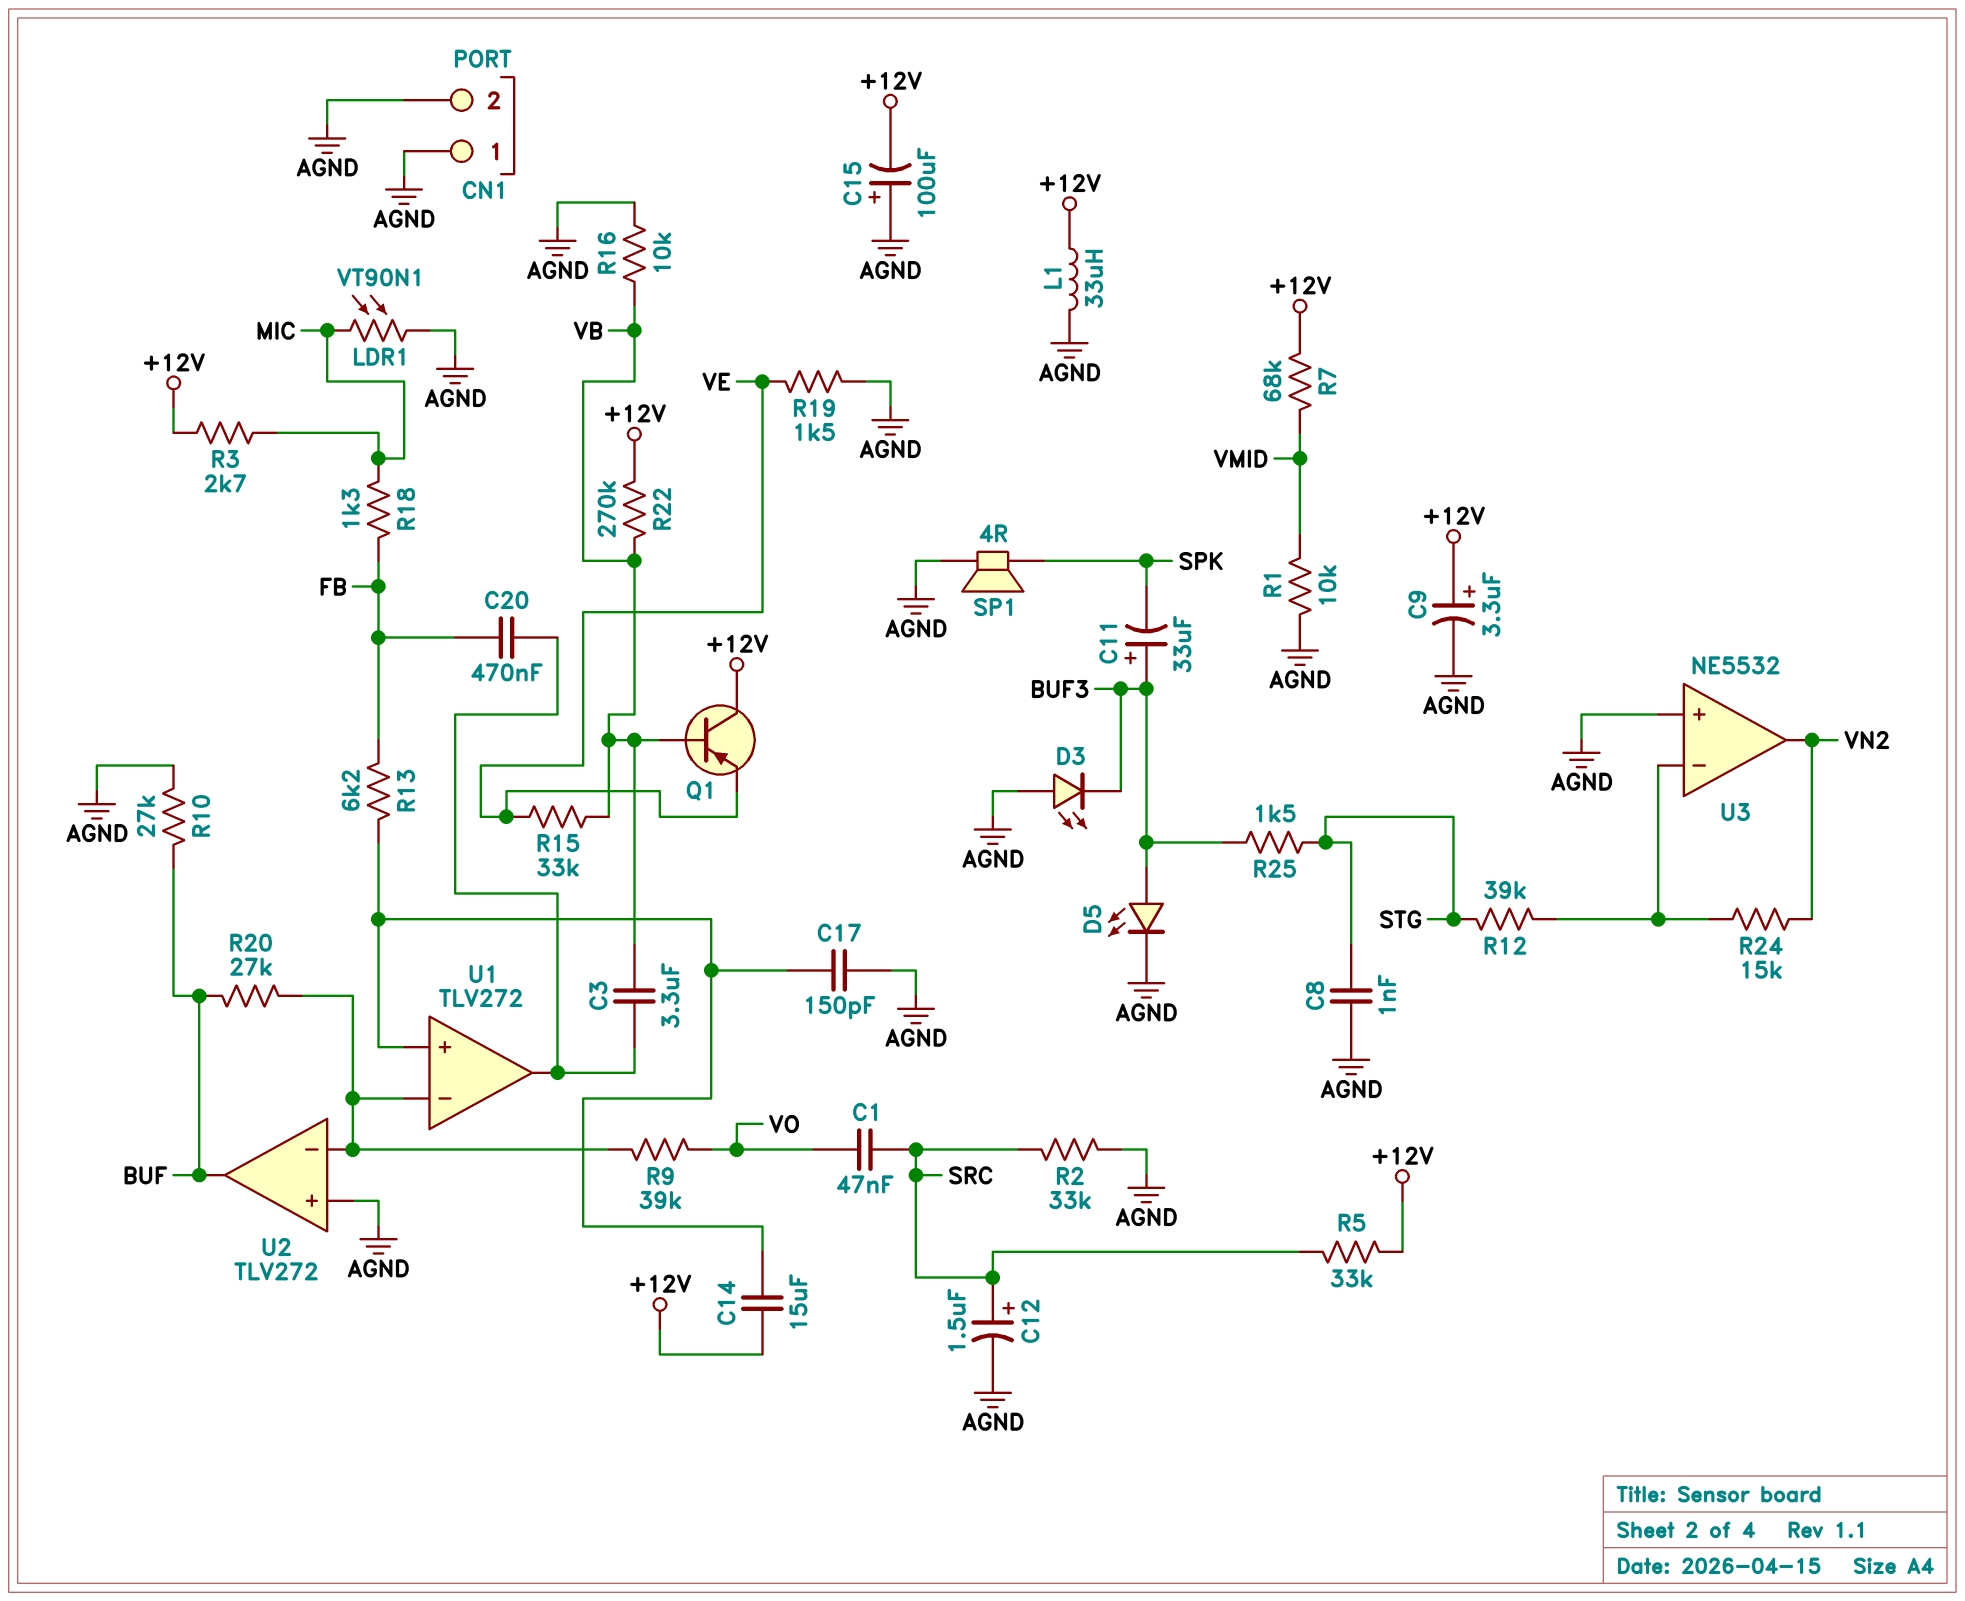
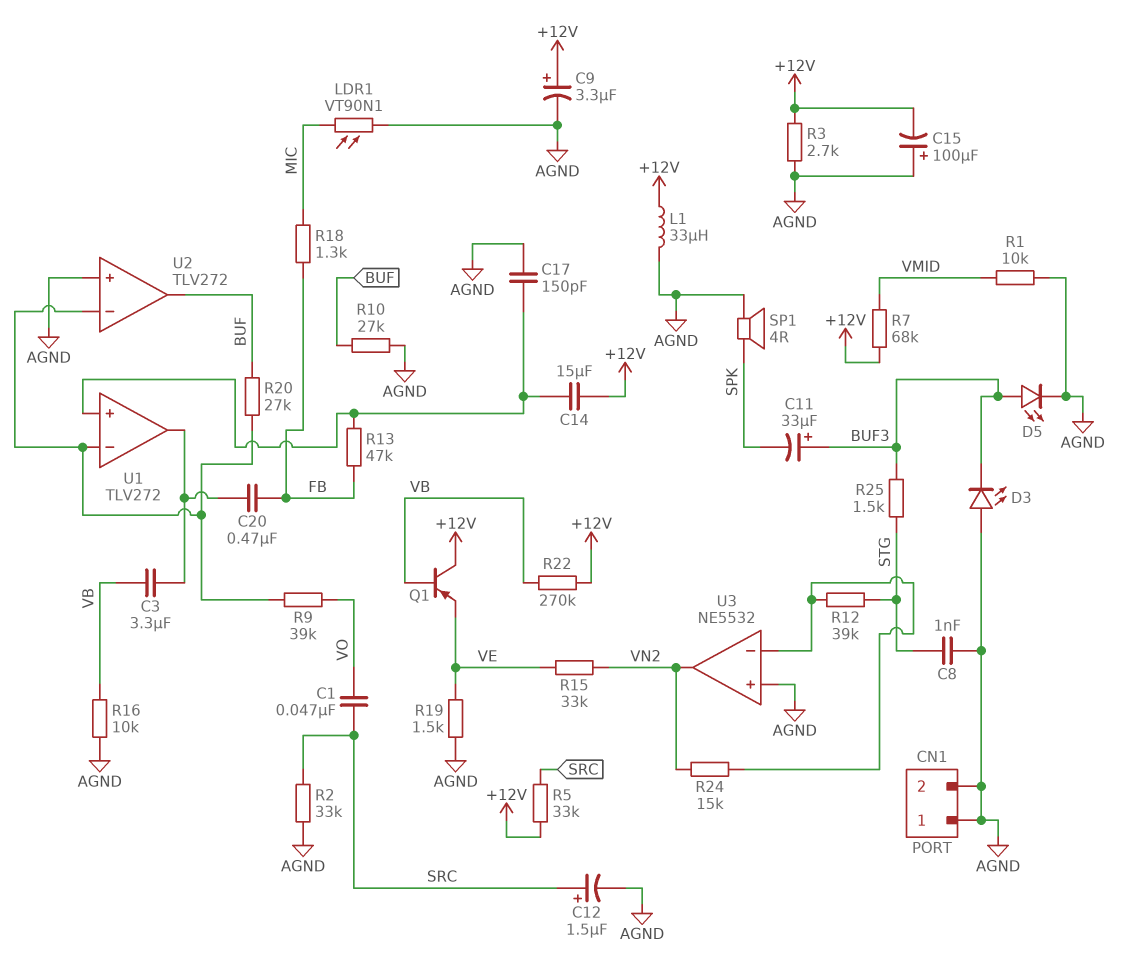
R3: 2.7k (+12V, MIC) -> 2.7k (+12V, AGND)
R13: 6.2k (FB, U1/in+) -> 47k (FB, U1/in+)
R15: 33k (VB, VE) -> 33k (VE, VN2)

